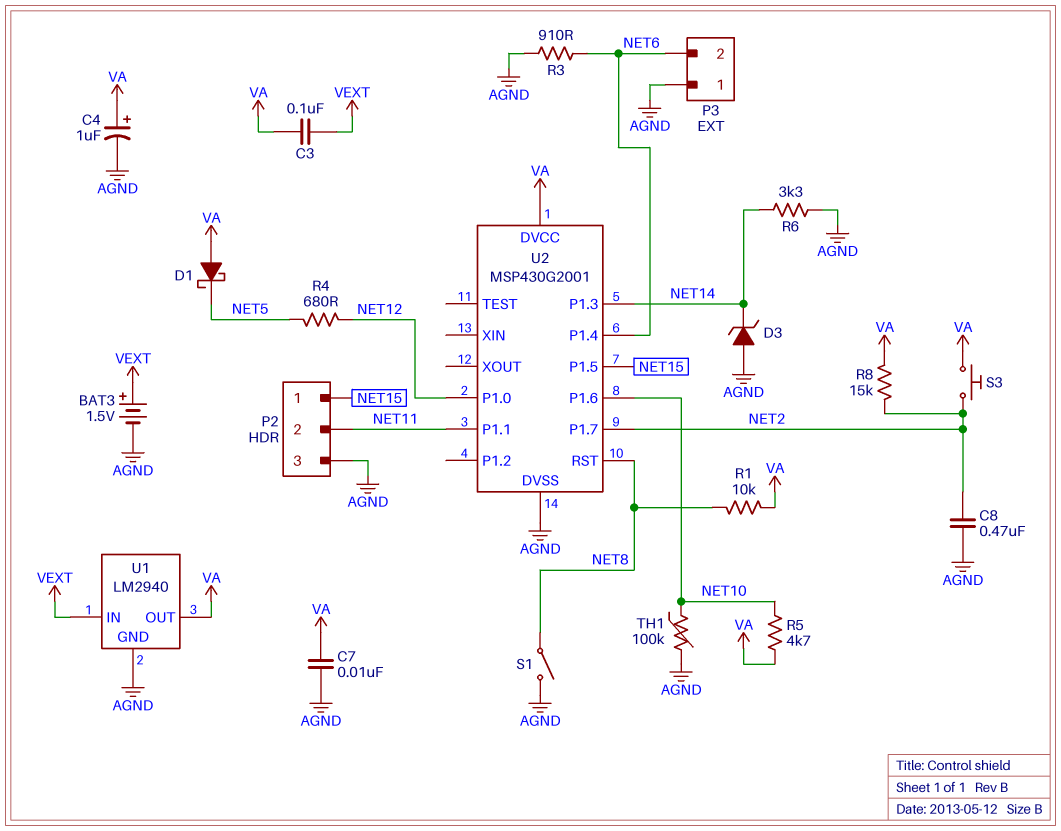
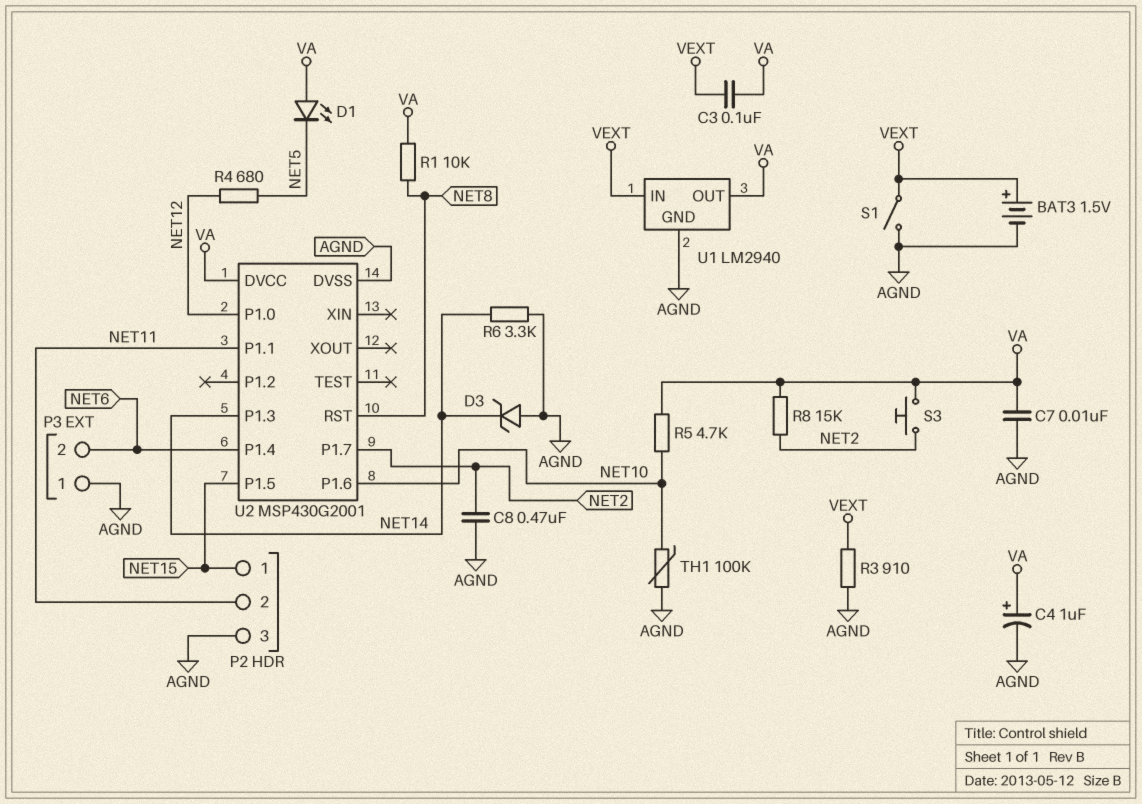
D1: schottky (A VA, K NET5) -> LED (A VA, K NET5)
R3: 910 (AGND, NET6) -> 910 (AGND, VEXT)
S1: switch (AGND, NET8) -> switch (AGND, VEXT)

